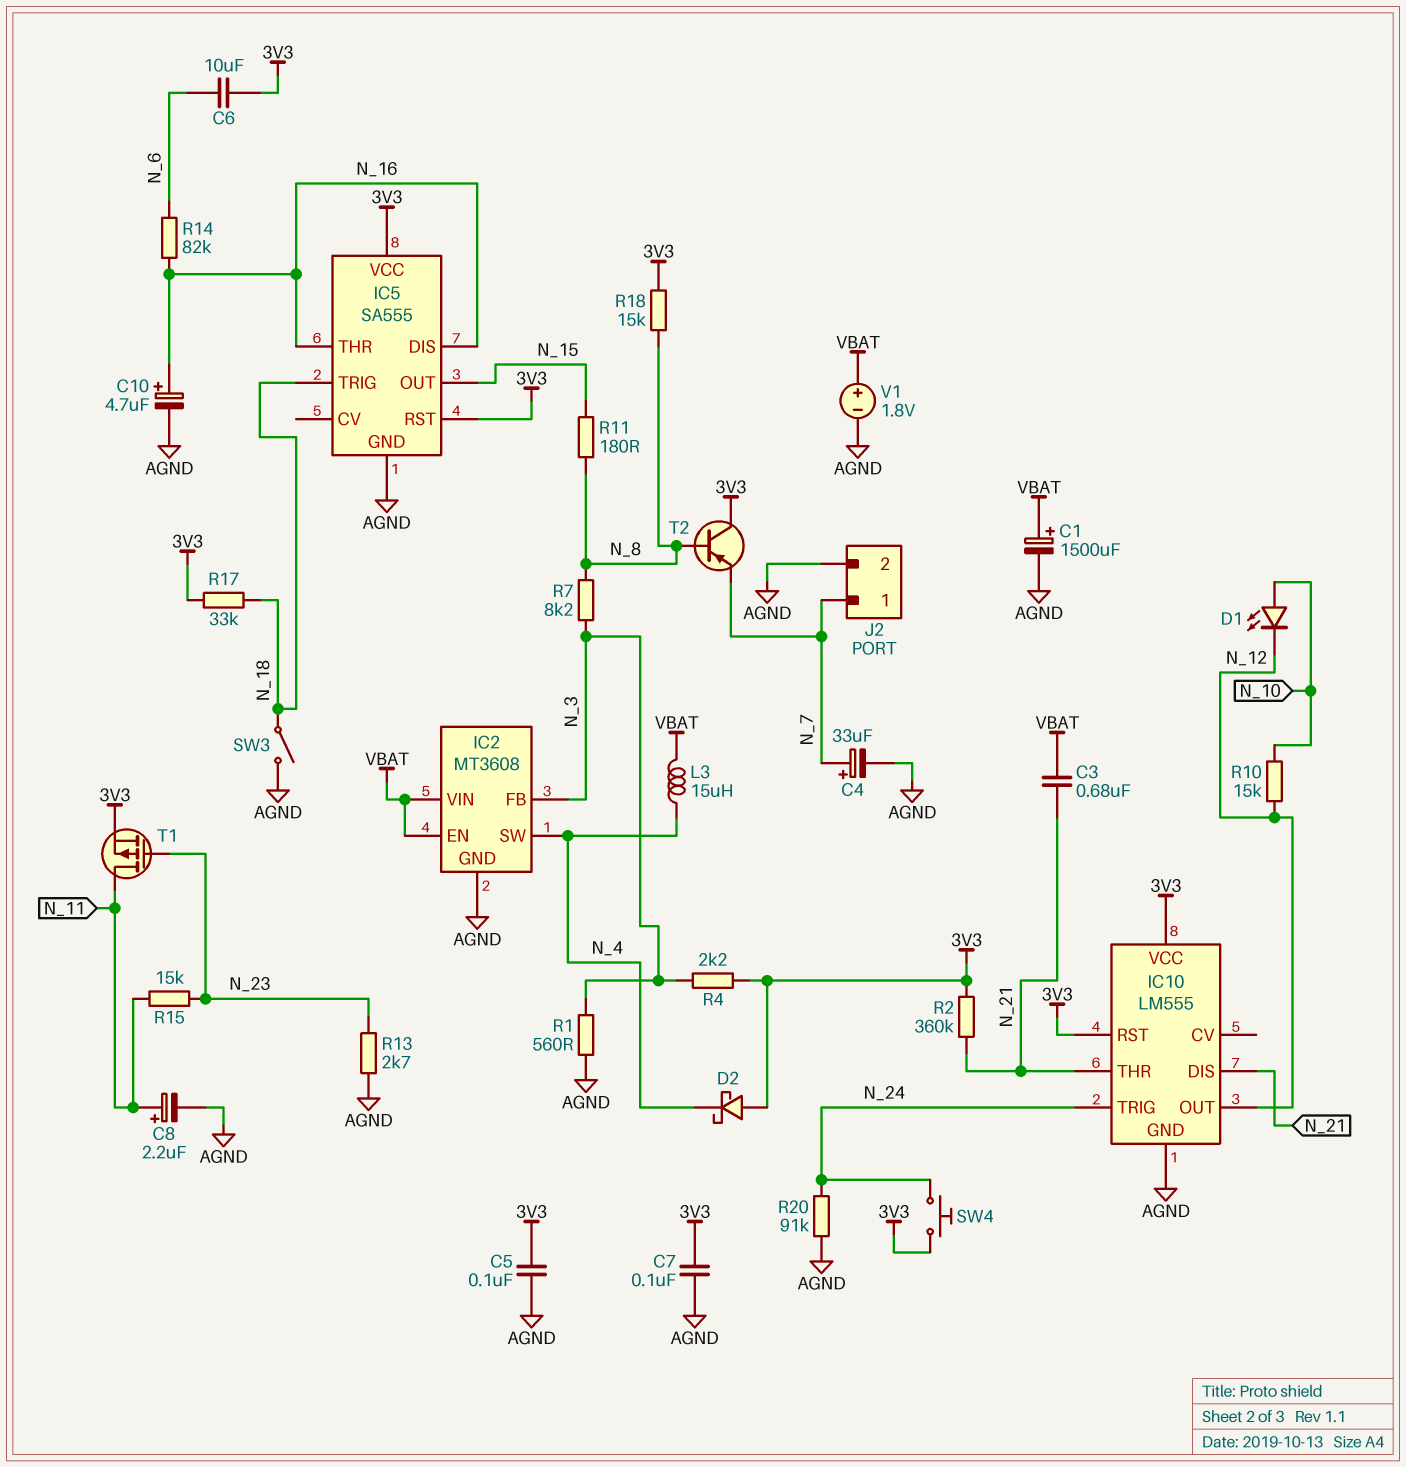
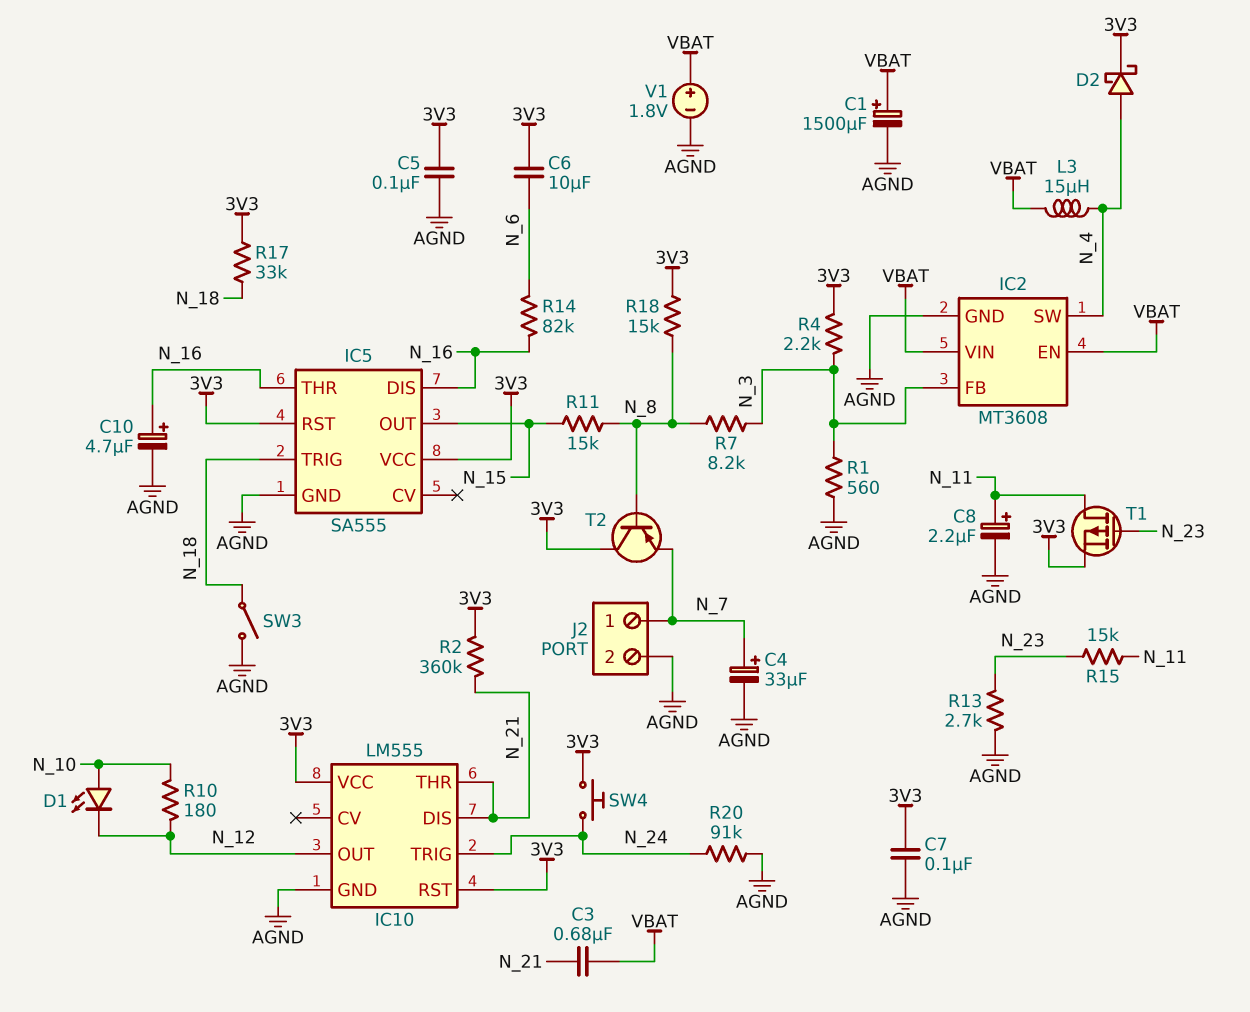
D2: schottky (A 3V3, K N_4) -> schottky (A N_4, K 3V3)
R10: 15k (N_10, N_12) -> 180 (N_10, N_12)
R11: 180 (N_8, N_15) -> 15k (N_8, N_15)

